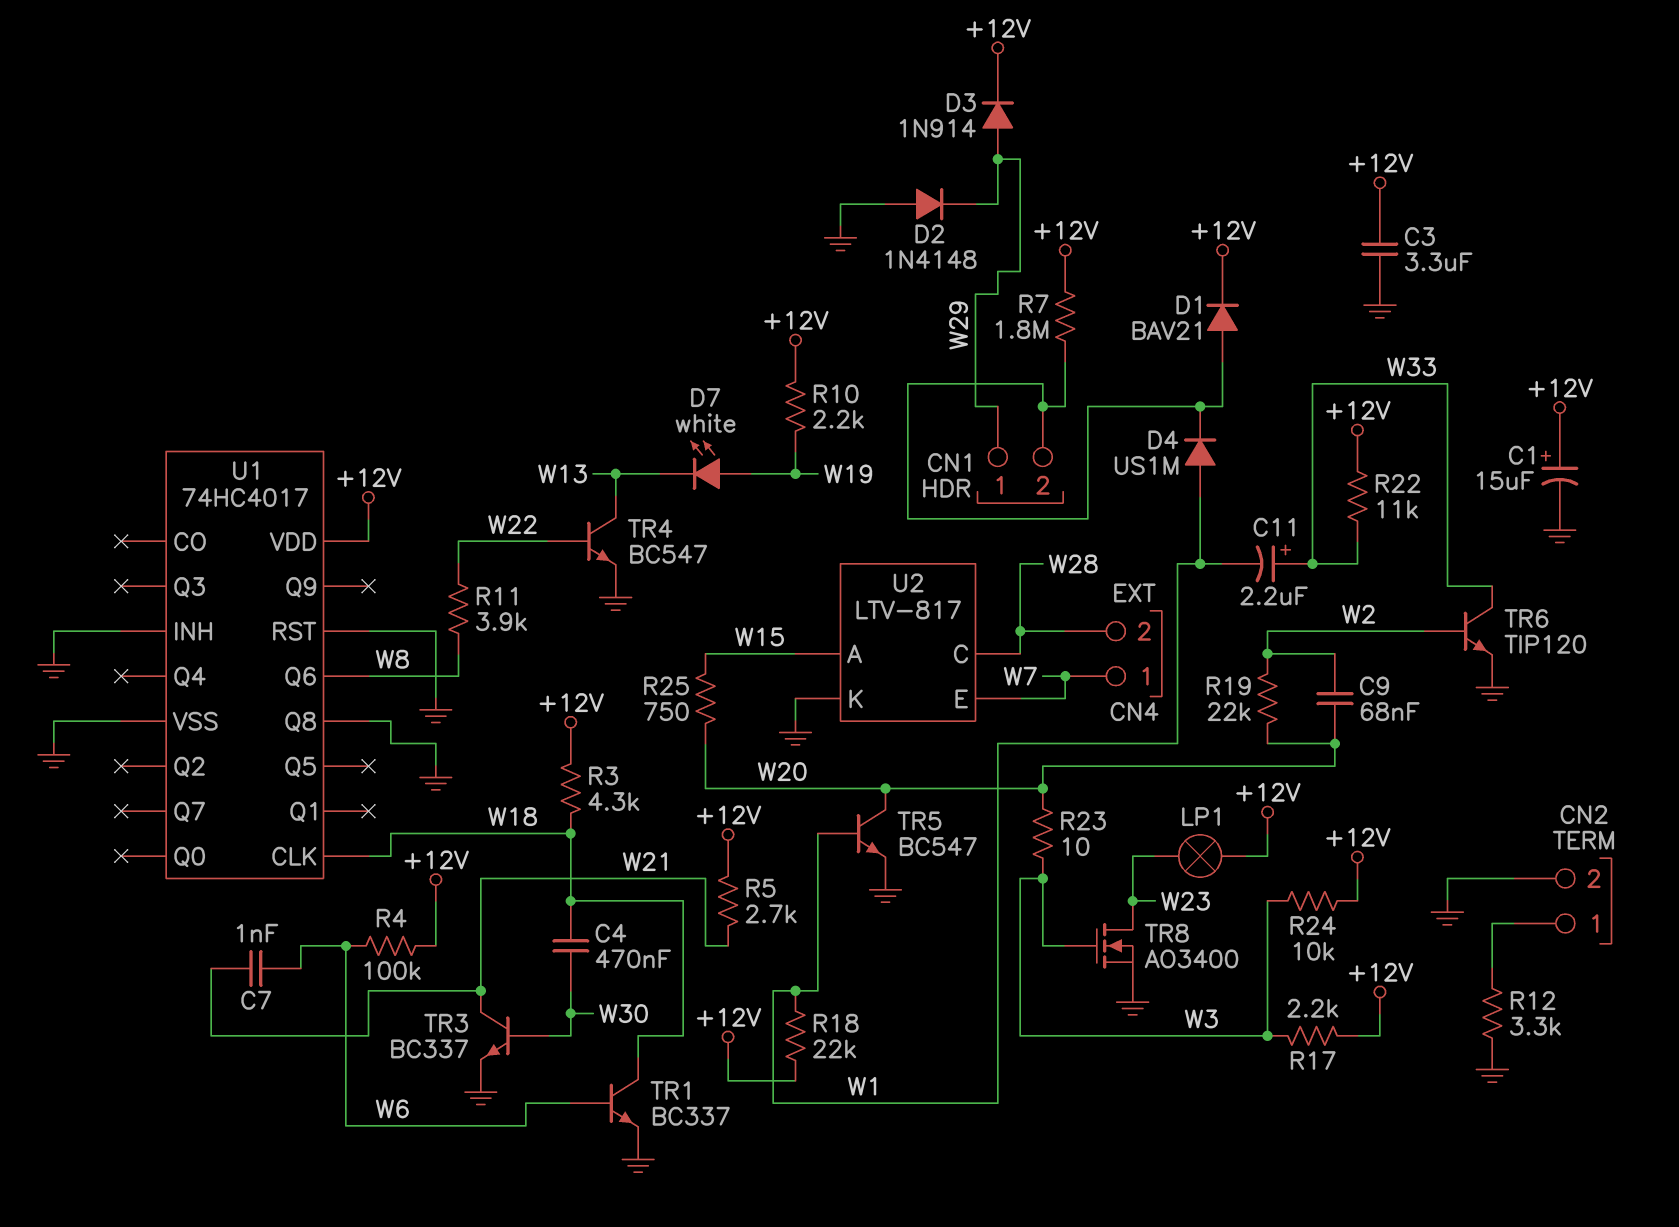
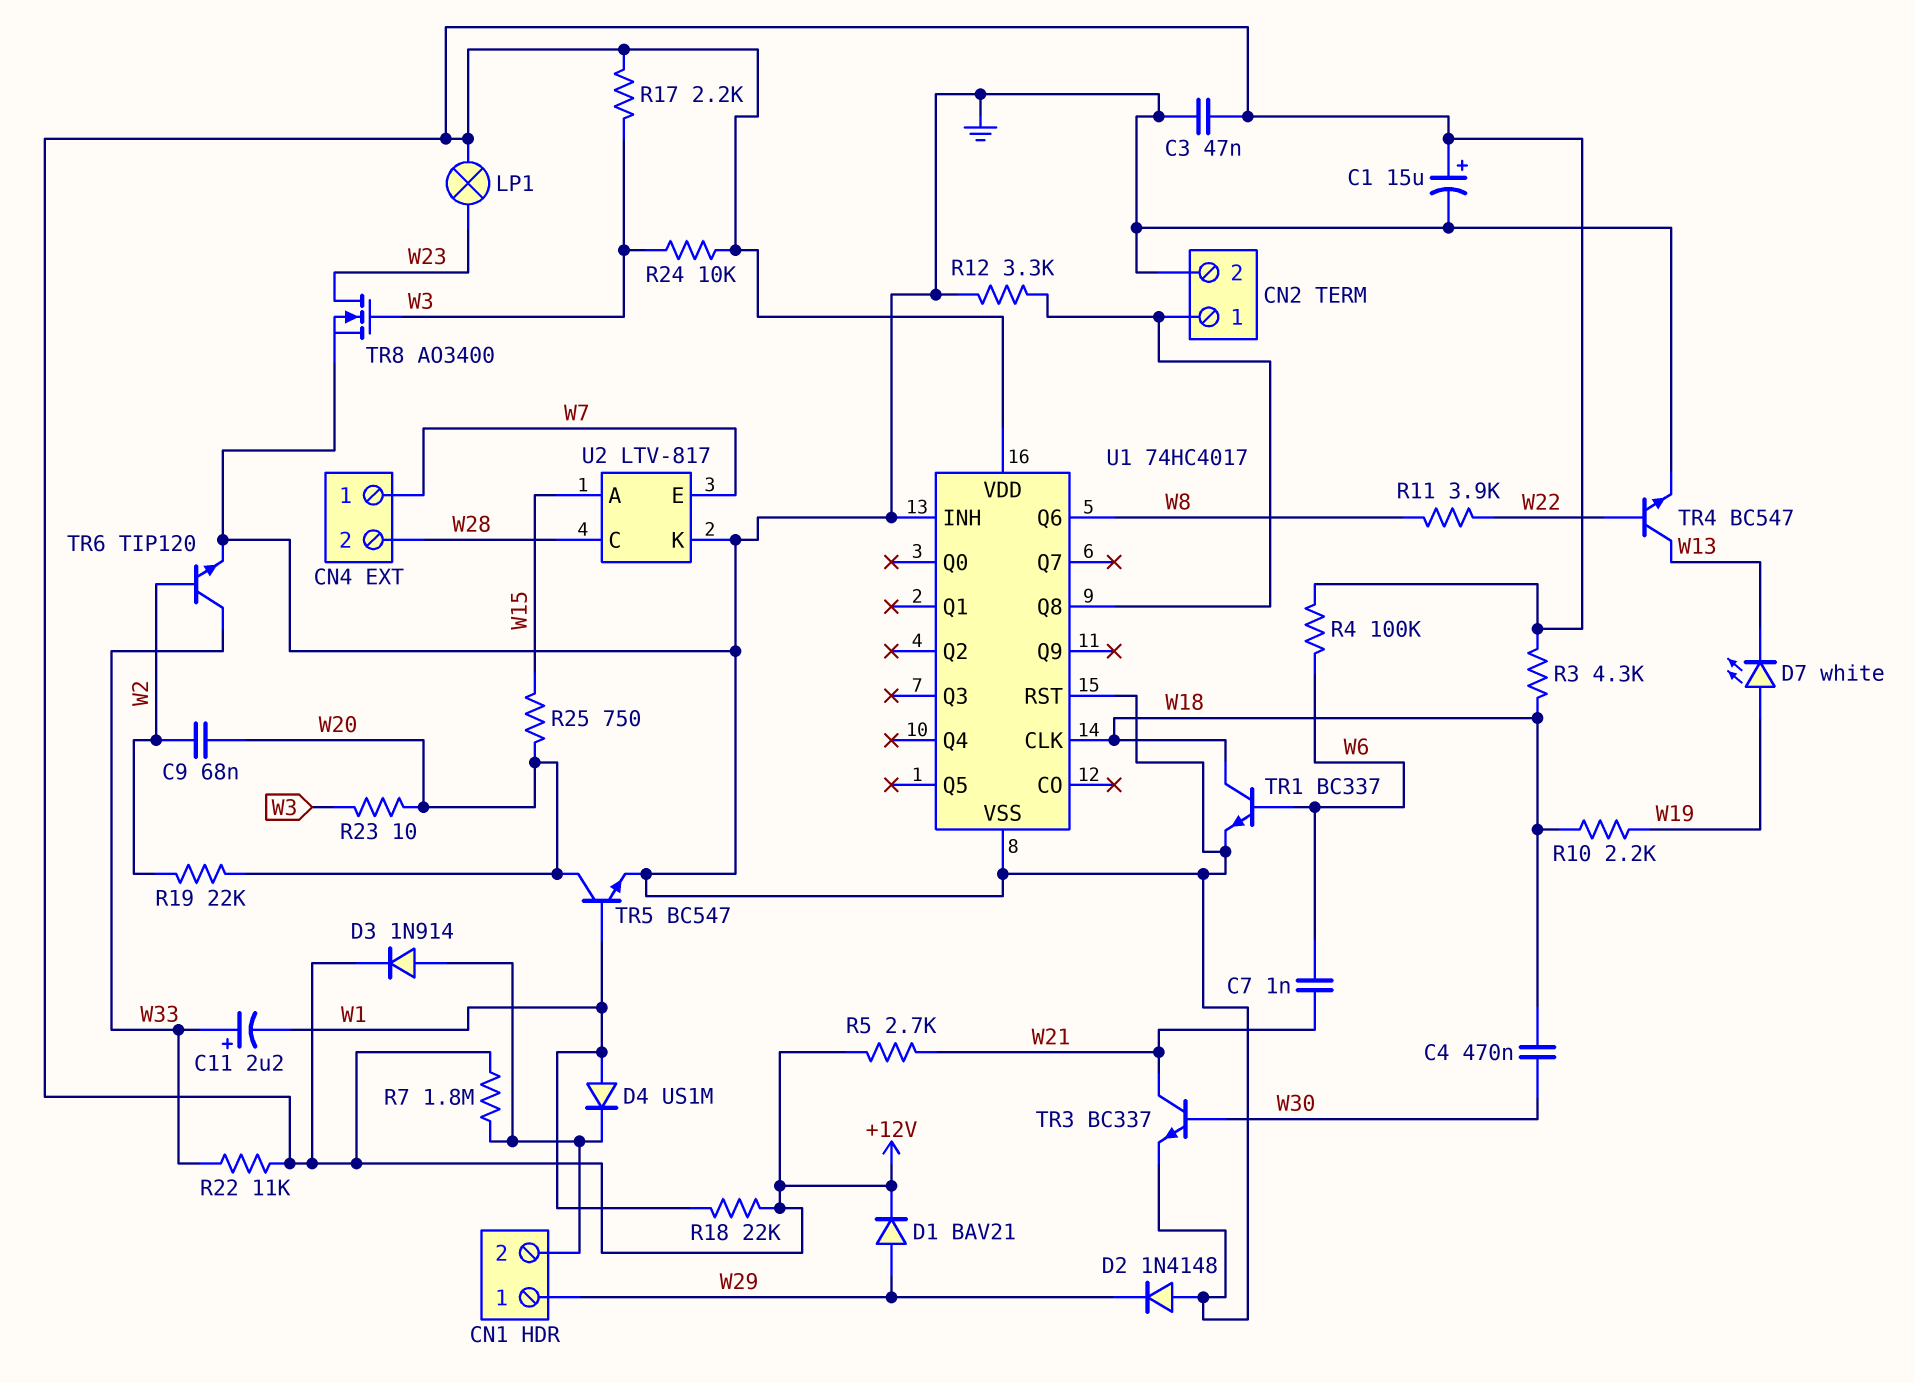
C3: 3.3uF (+12V, GND) -> 47nF (+12V, GND)
D1: diode BAV21 (A CN1/2, K +12V) -> diode BAV21 (A W29, K +12V)
D3: diode 1N914 (A W29, K +12V) -> diode 1N914 (A CN1/2, K +12V)
R10: 2.2k (+12V, W19) -> 2.2k (W18, W19)
U1 pin Q8: GND -> CN2/1

